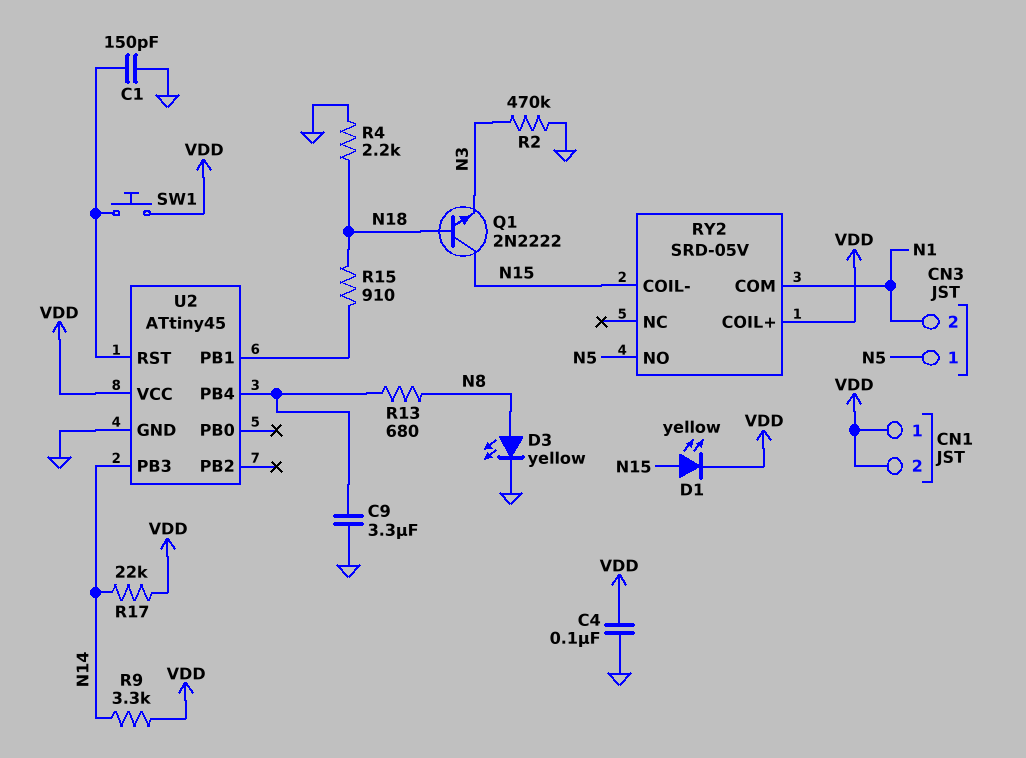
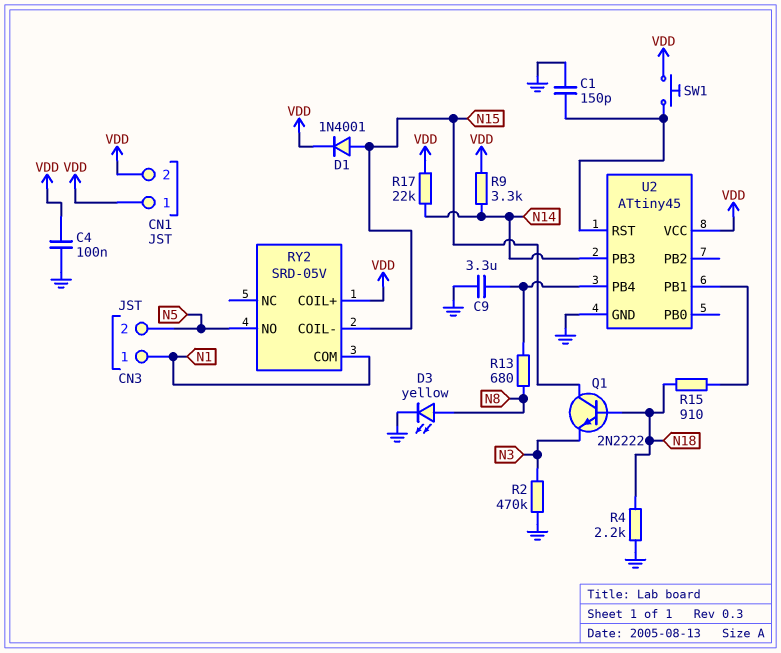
CN3 pin 1: N5 -> N1
CN3 pin 2: N1 -> N5
D1: LED yellow (A N15, K VDD) -> diode 1N4001 (A N15, K VDD)

